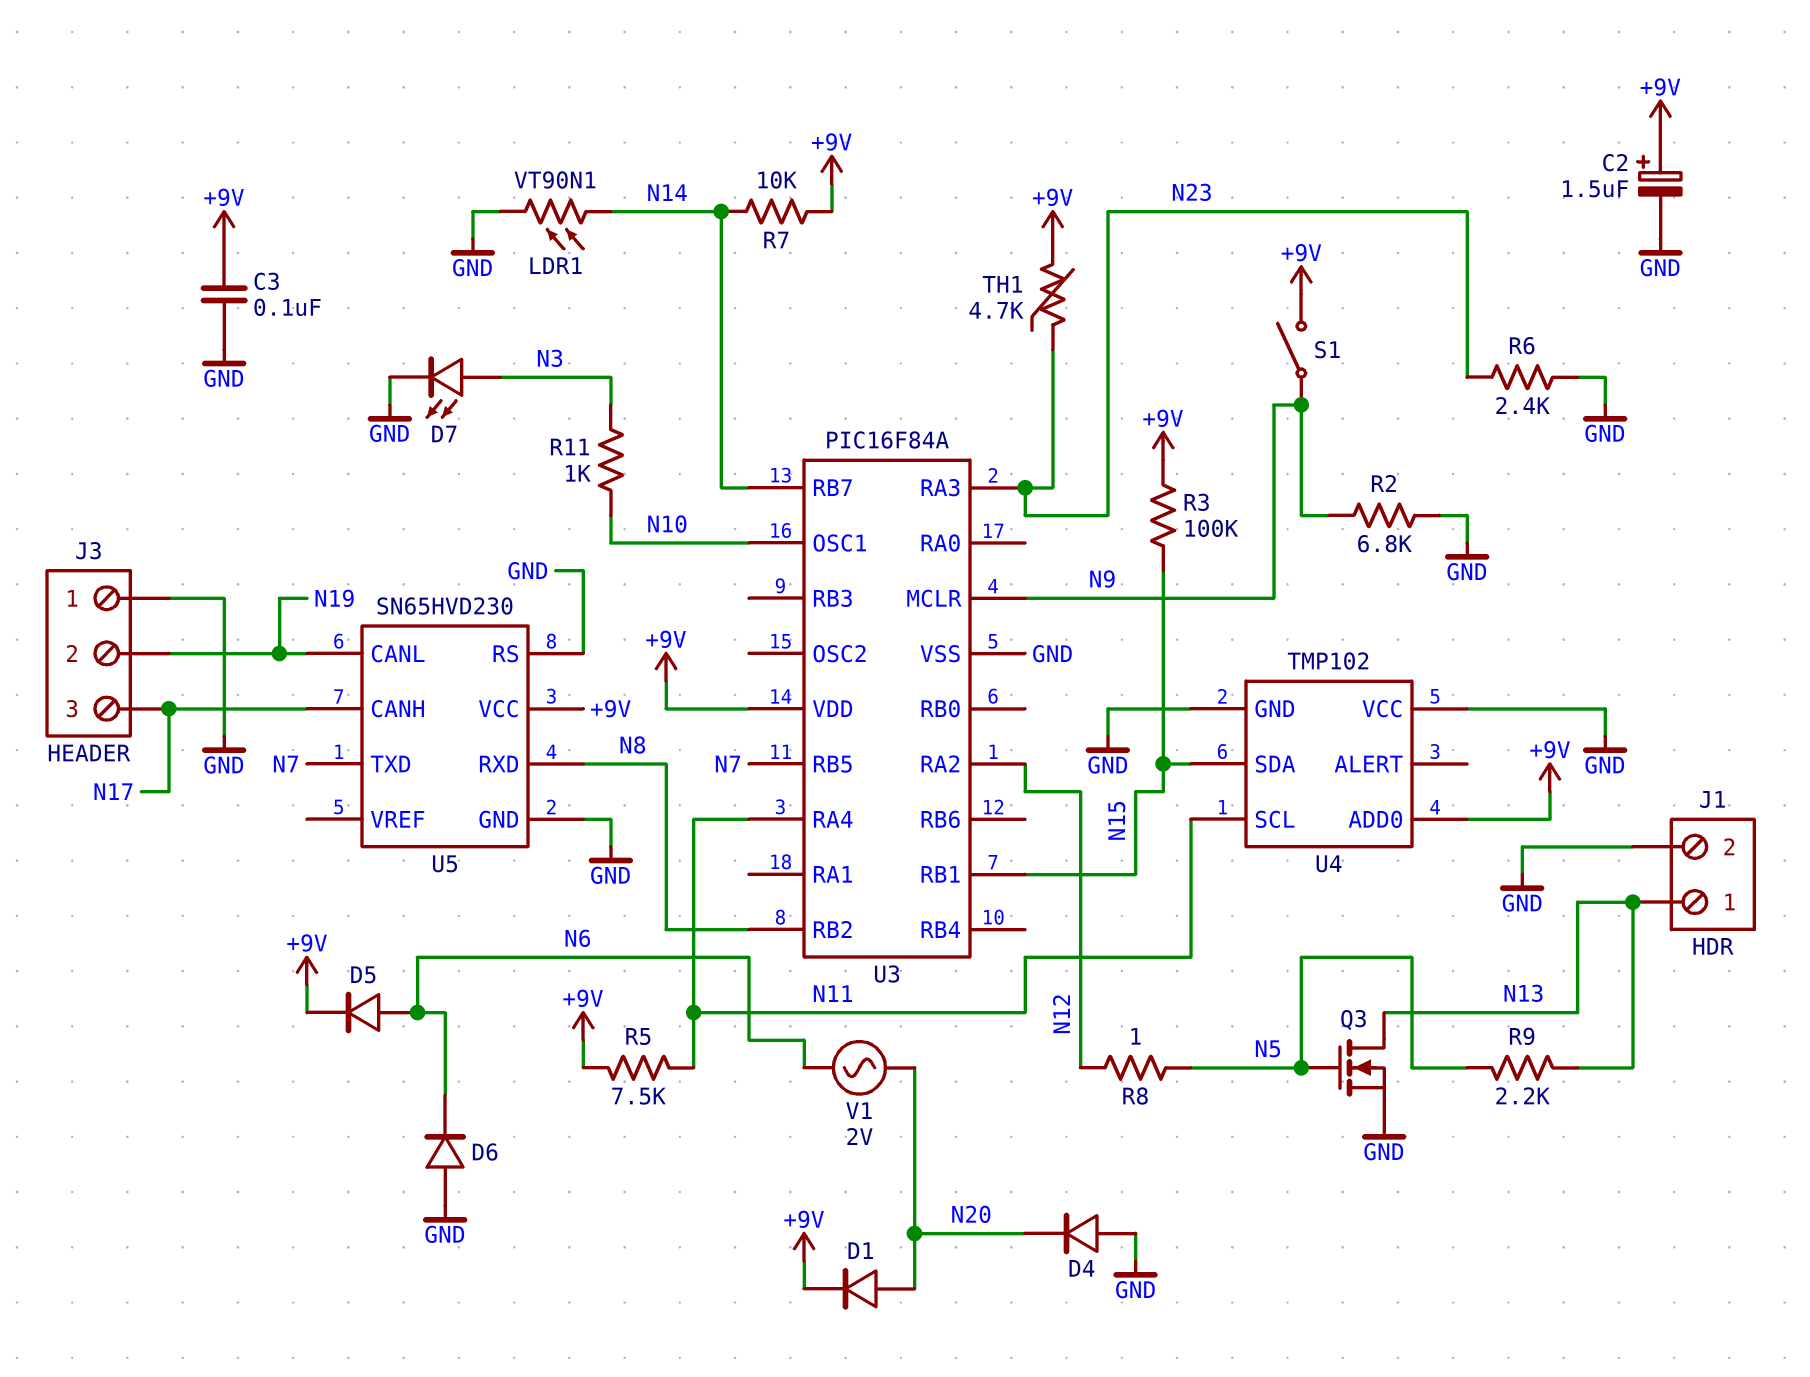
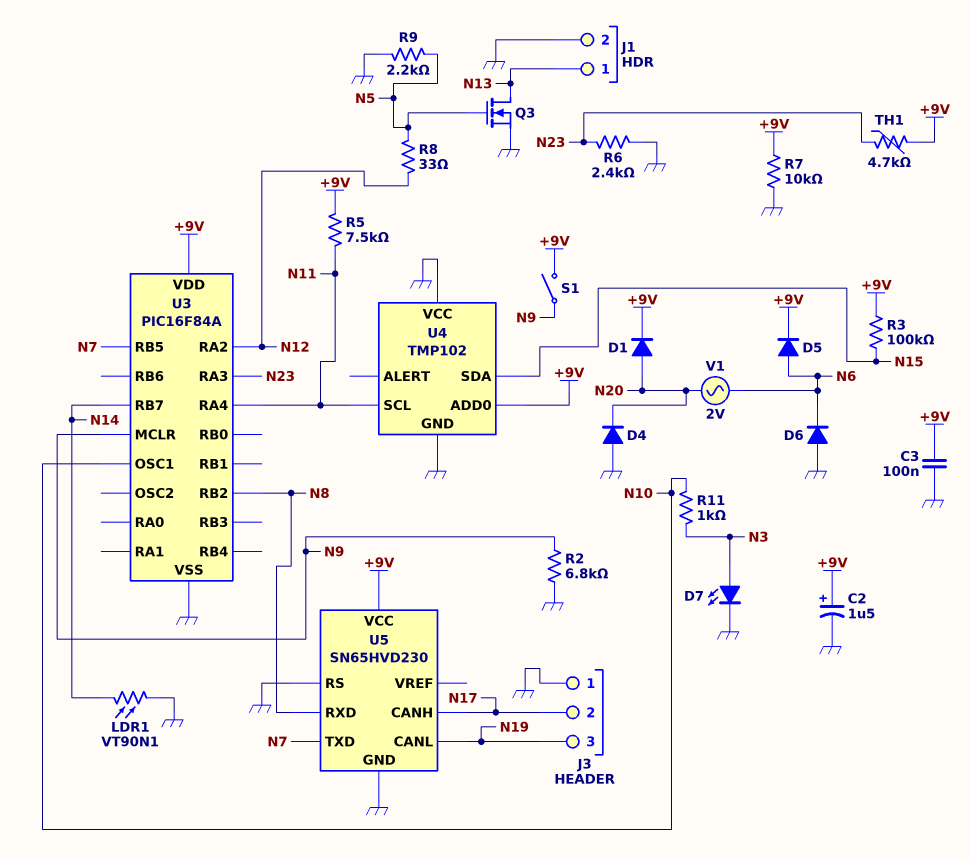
J3 pin 2: N19 -> N17
J3 pin 3: N17 -> N19
R7: 10k (+9V, N14) -> 10k (+9V, GND)
R8: 1 (N5, N12) -> 33 (N5, N12)
R9: 2.2k (N5, N13) -> 2.2k (GND, N5)
U3 pin RB1: N15 -> none

